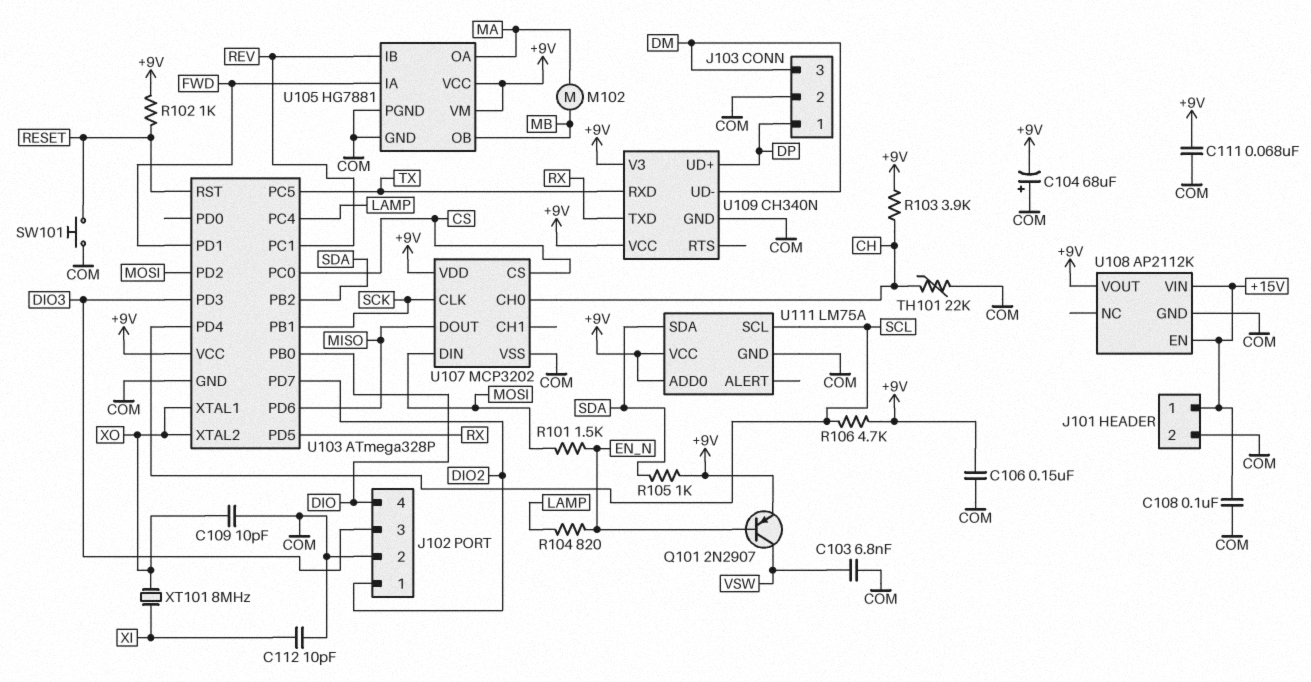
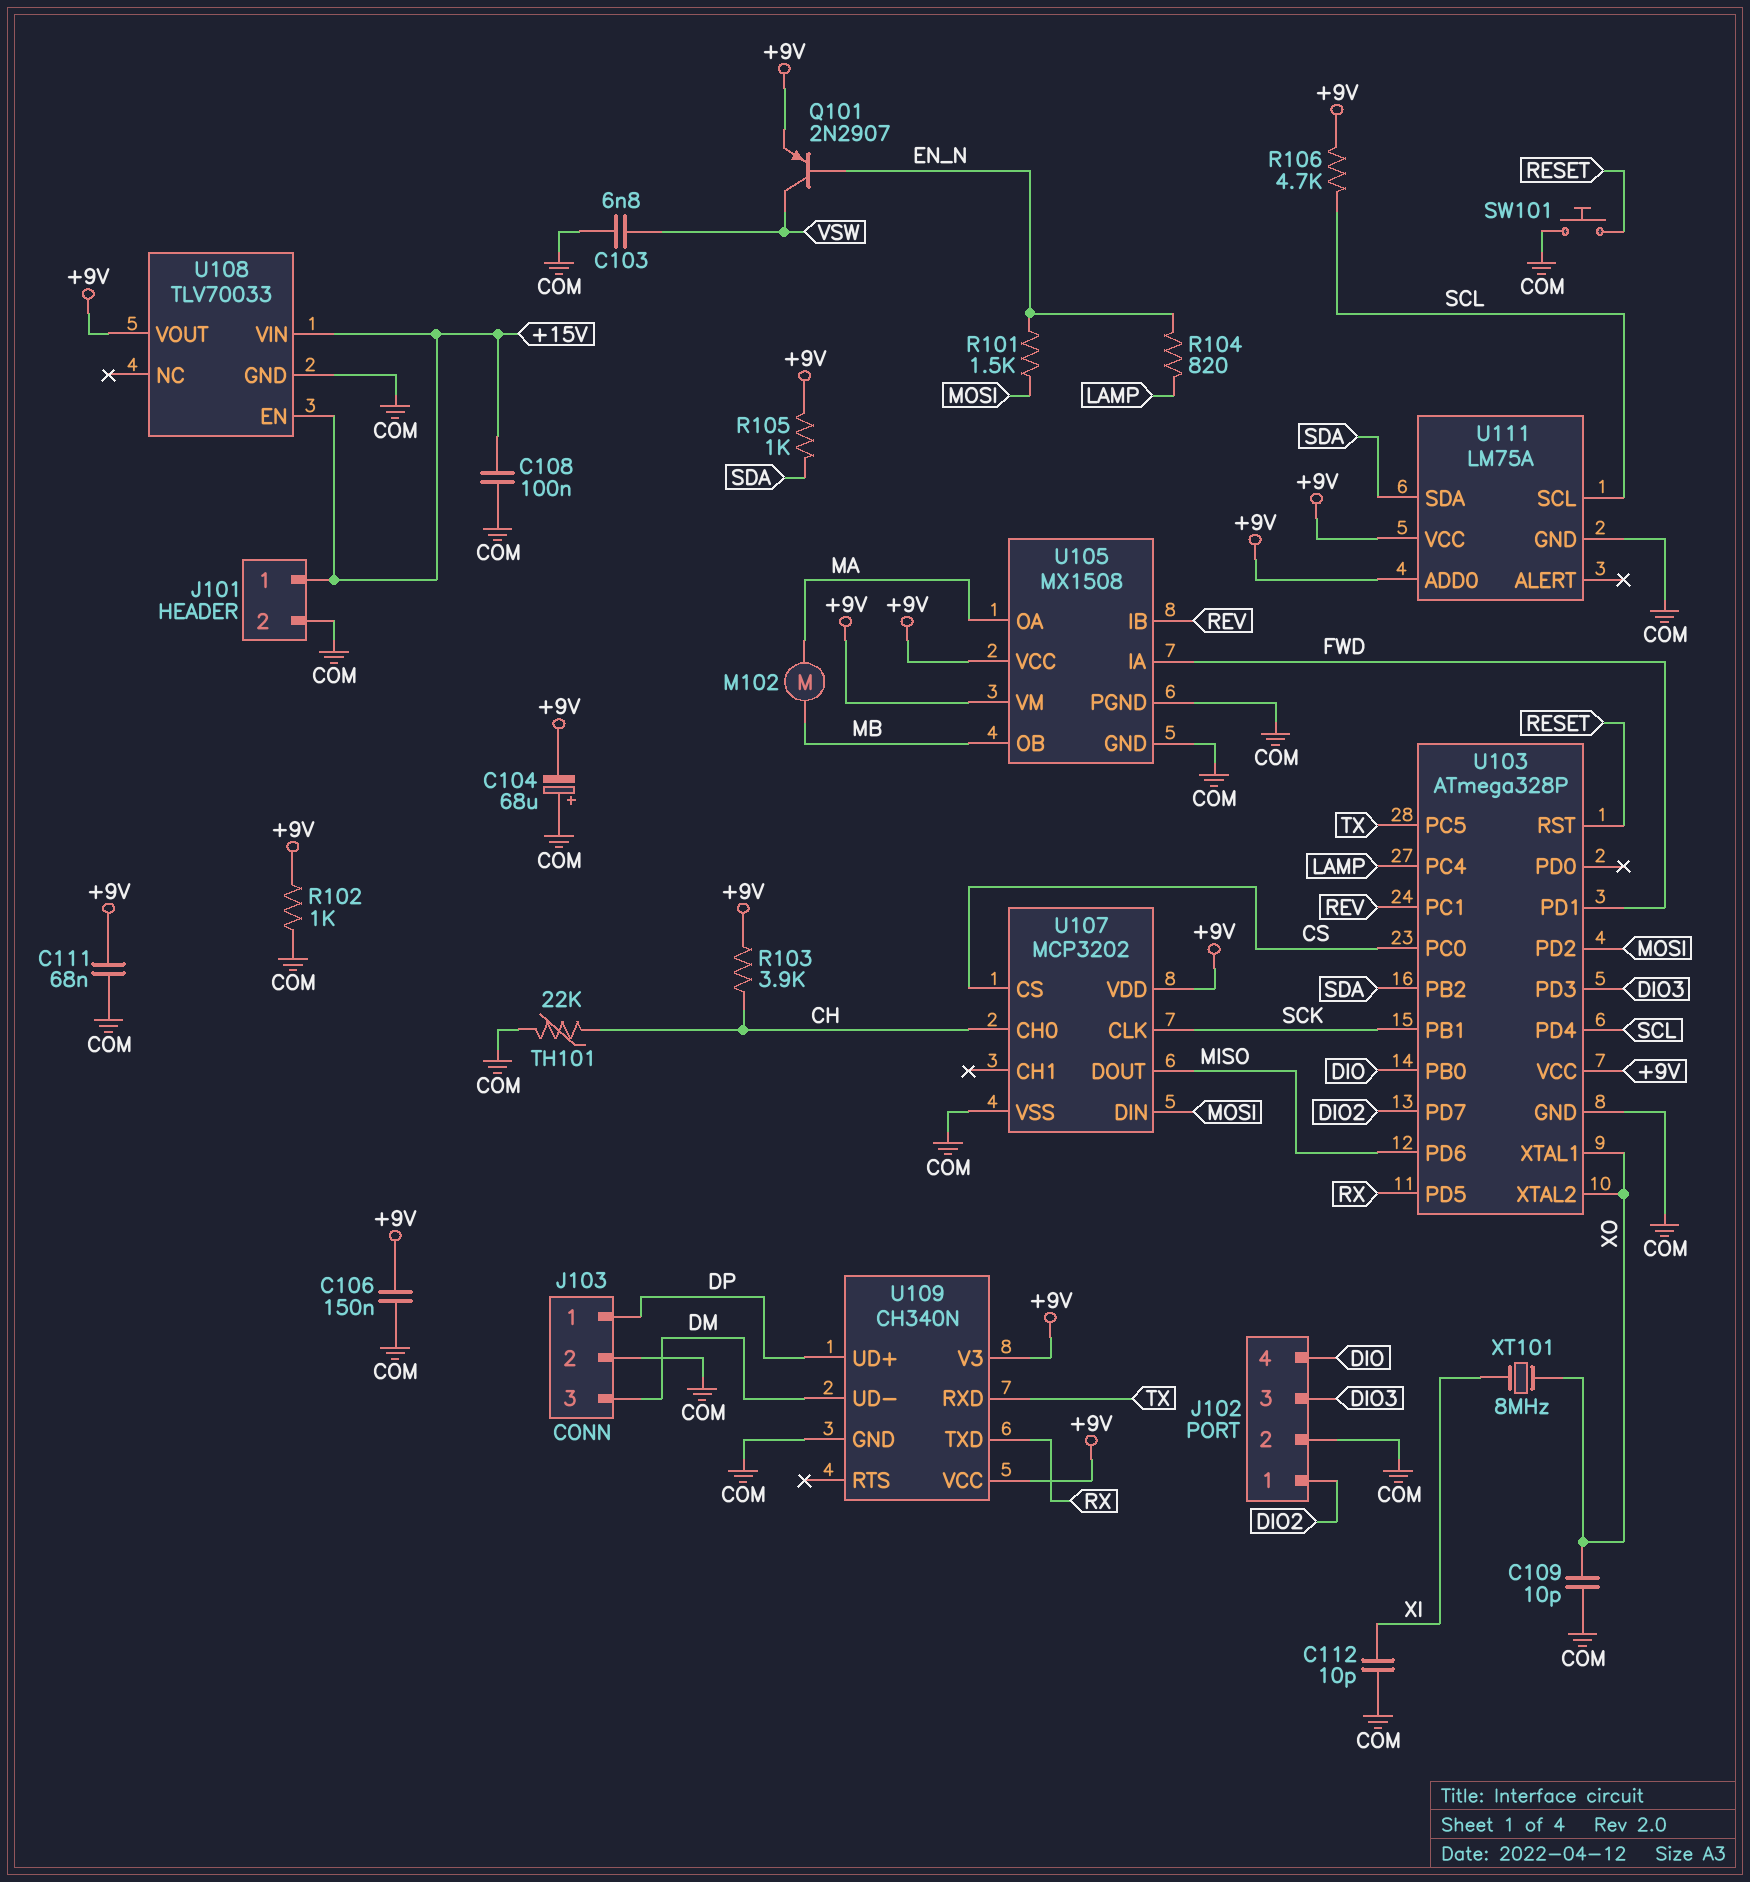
R102: 1k (+9V, RESET) -> 1k (+9V, COM)
U105: HG7881 -> MX1508
U108: AP2112K -> TLV70033

